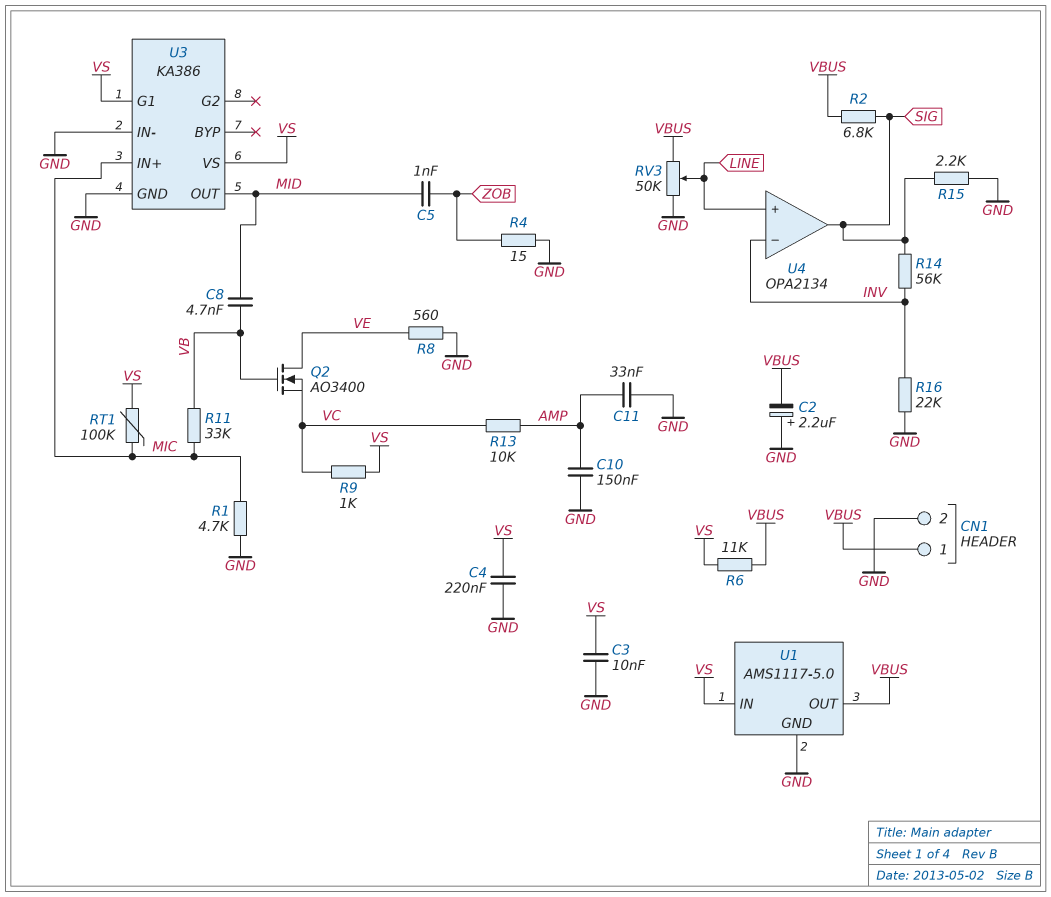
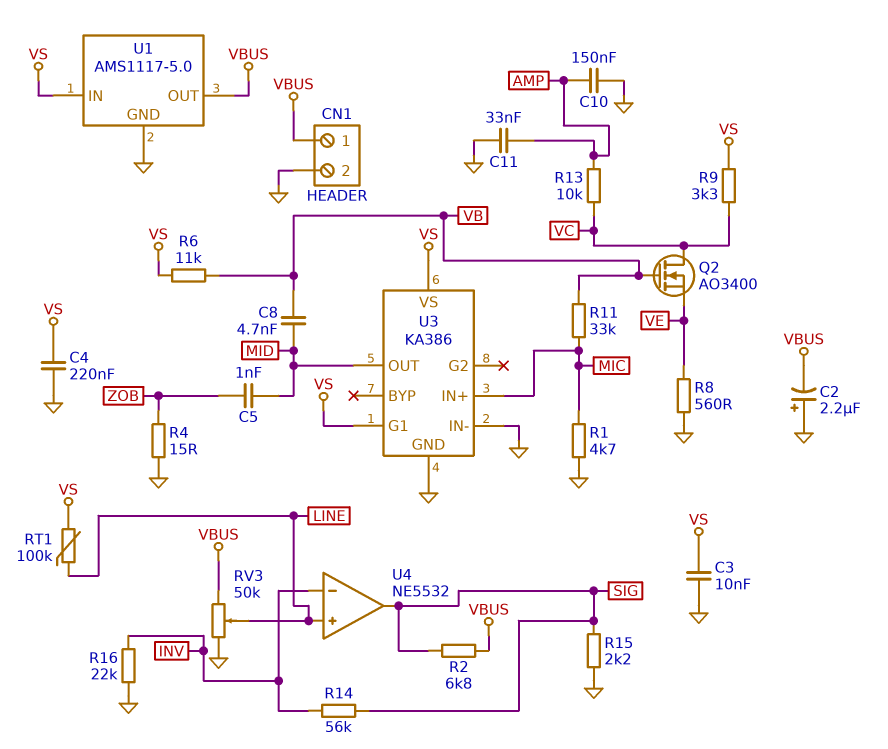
Q2: NMOS AO3400 (G VB, D VE, S VC) -> NMOS AO3400 (G VB, D VC, S VE)
R6: 11k (VBUS, VS) -> 11k (VB, VS)
R9: 1k (VC, VS) -> 3.3k (VC, VS)
RT1: 100k (MIC, VS) -> 100k (LINE, VS)
U4: OPA2134 -> NE5532

